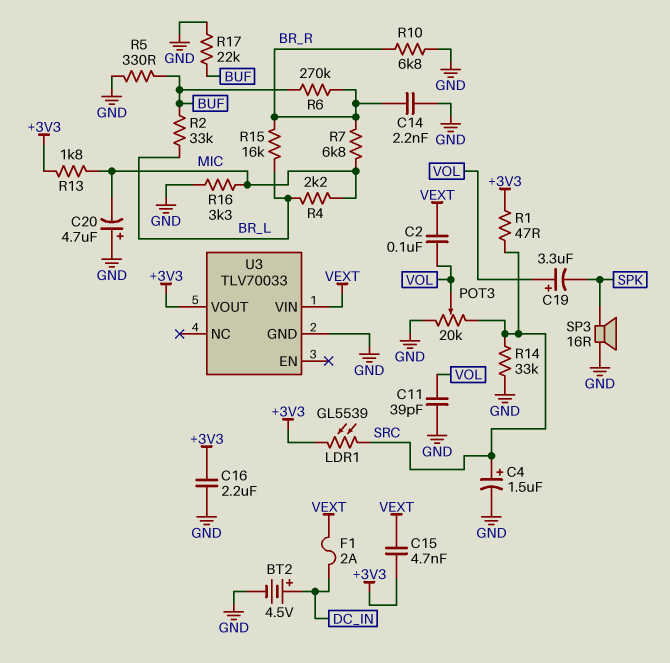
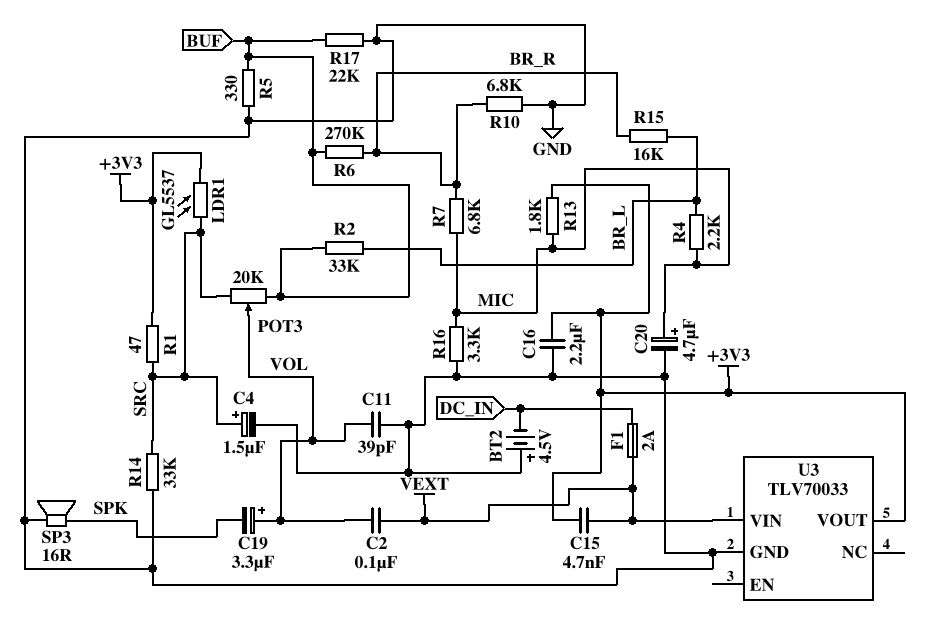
BT2: 4.5V (plus DC_IN, minus GND) -> 4.5V (plus GND, minus DC_IN)
C14: 2.2nF (BR_R, GND) -> none
C20: 4.7uF (plus GND, minus MIC) -> 4.7uF (plus MIC, minus GND)
LDR1: GL5539 (+3V3, SRC) -> GL5537 (+3V3, SRC)
POT3: 20k (GND, SRC, wiper VOL) -> 20k (BUF, SRC, wiper VOL)

